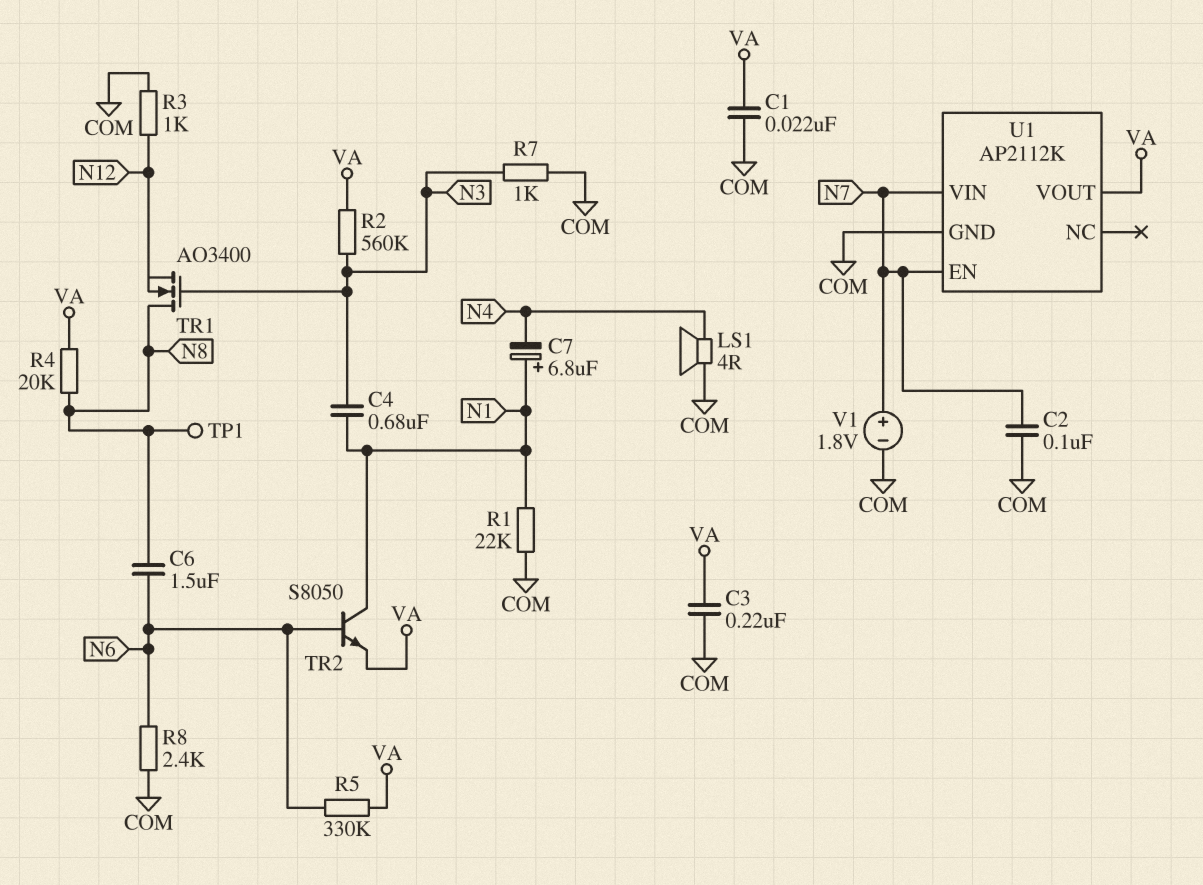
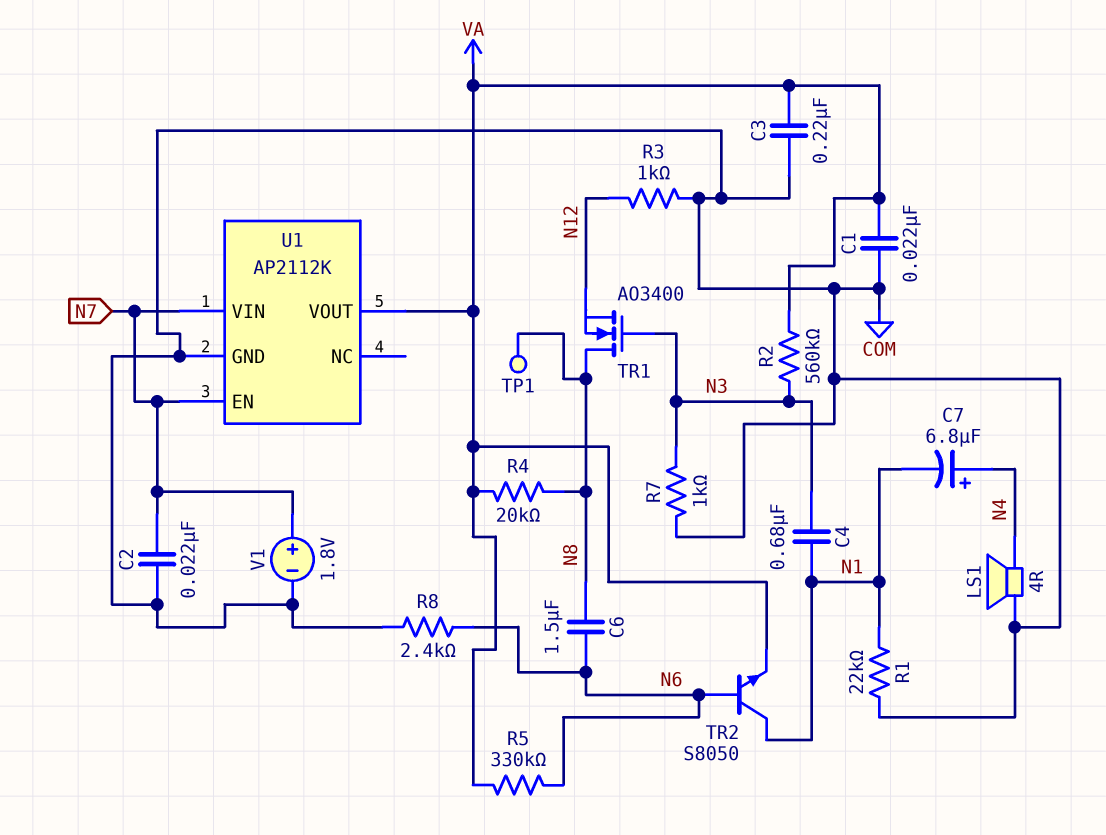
C2: 100nF (COM, N7) -> 22nF (COM, N7)
C7: 6.8uF (plus N1, minus N4) -> 6.8uF (plus N4, minus N1)

